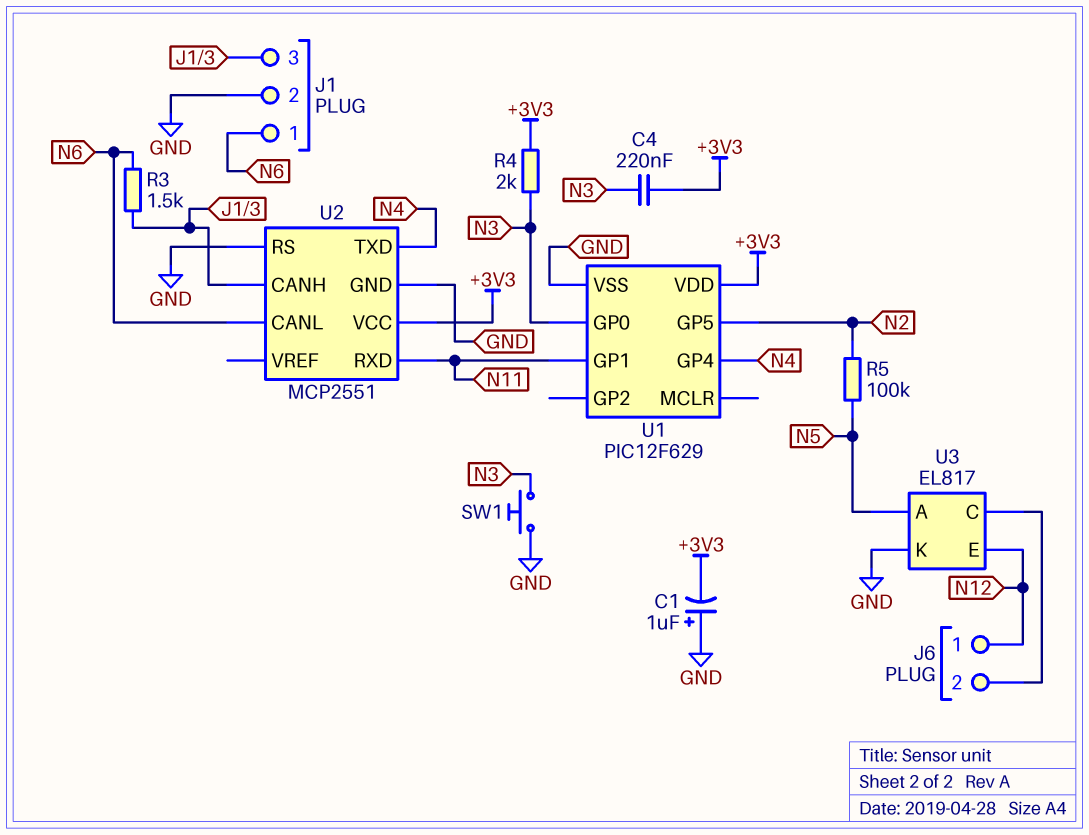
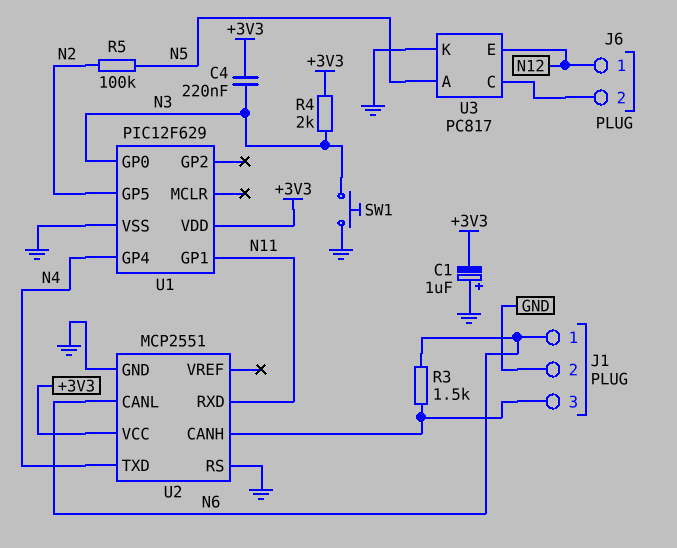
U3: EL817 -> PC817

